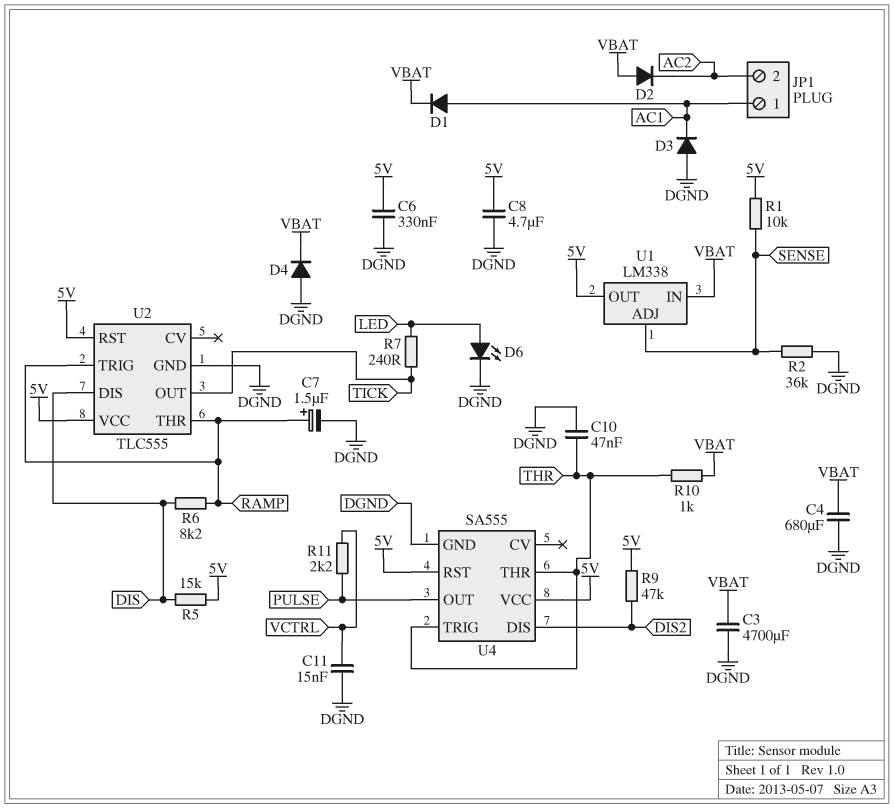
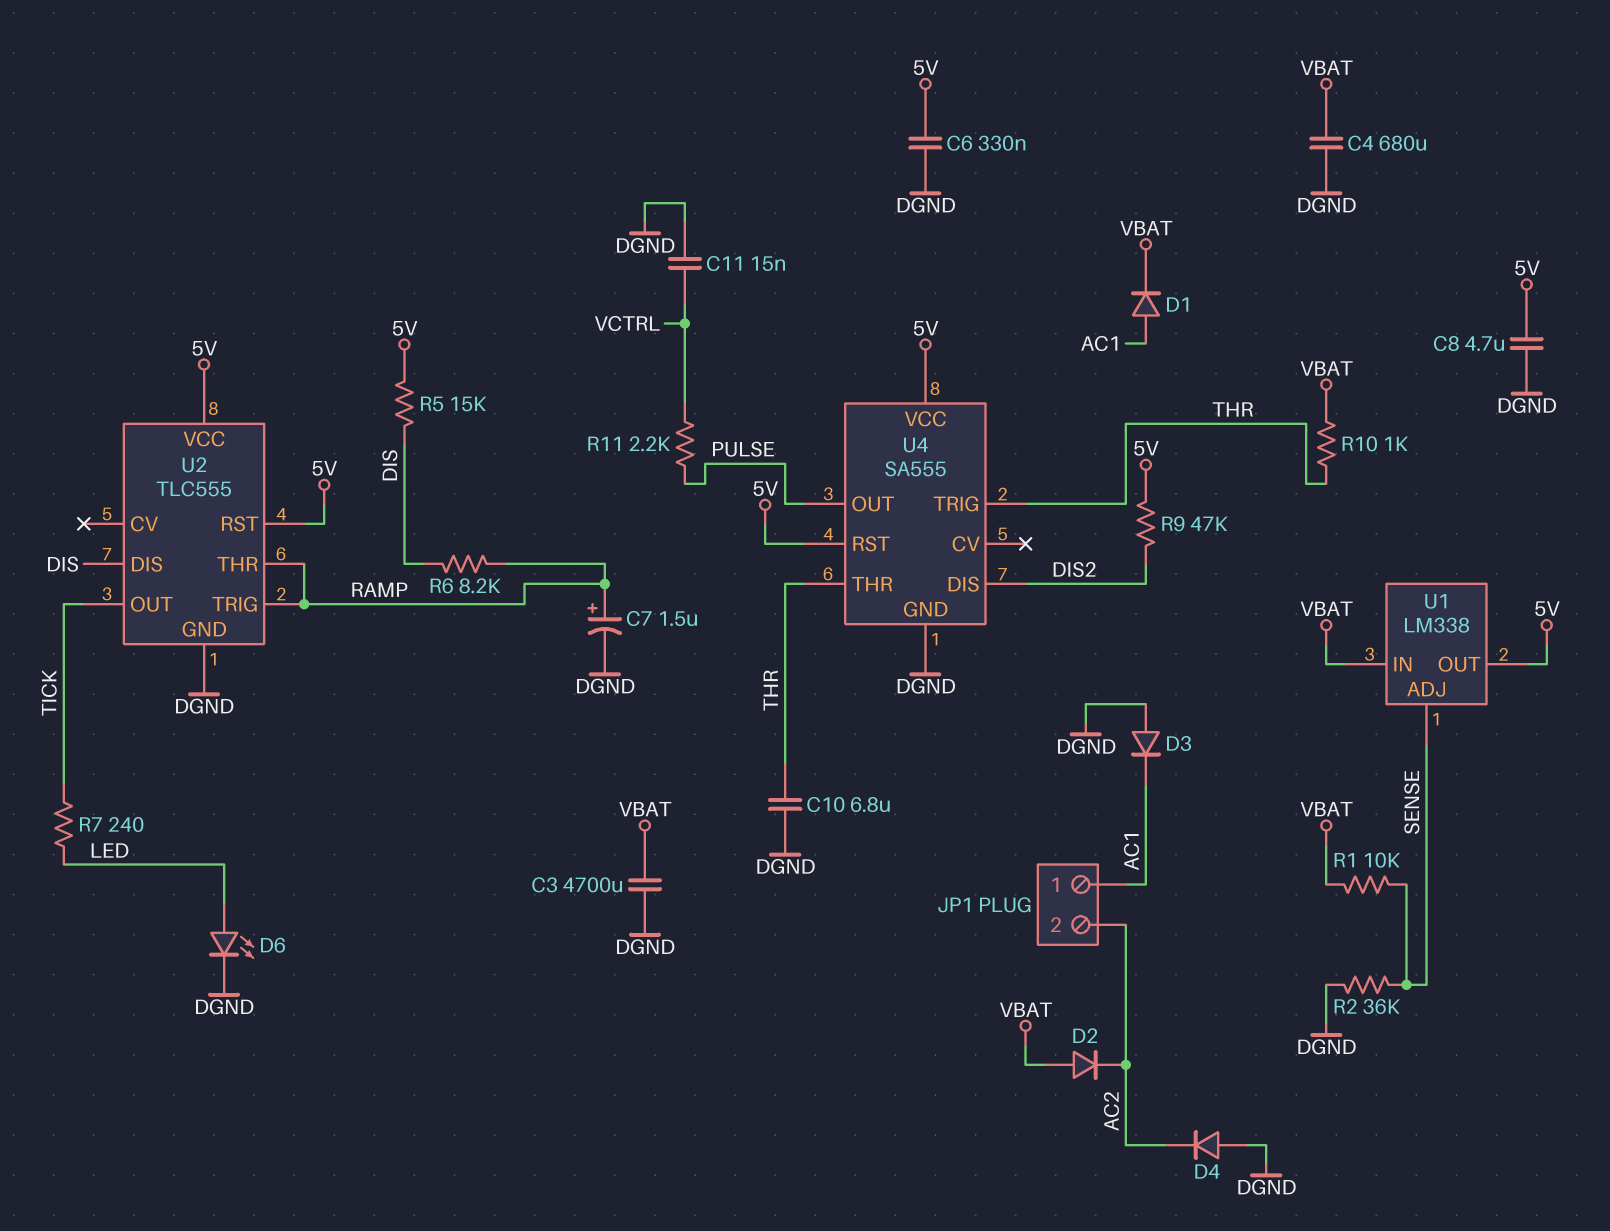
C10: 47nF (DGND, THR) -> 6.8uF (DGND, THR)
D4: diode (A DGND, K VBAT) -> diode (A DGND, K AC2)
R1: 10k (5V, SENSE) -> 10k (SENSE, VBAT)

